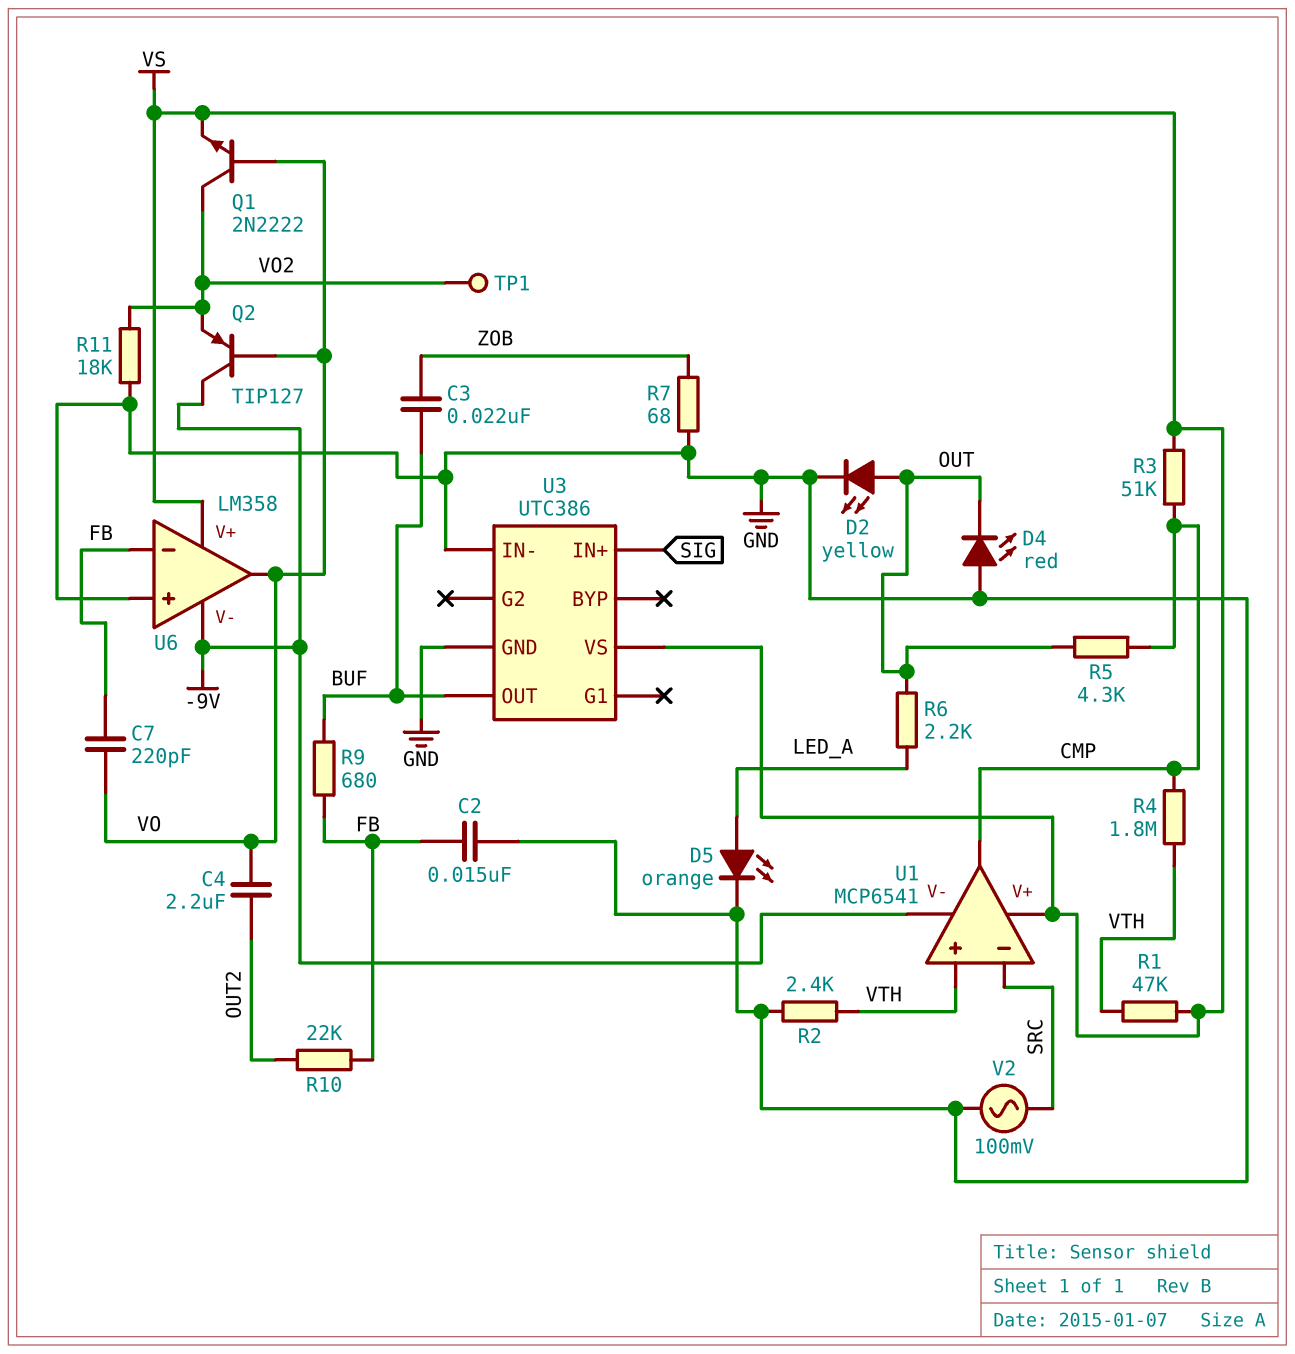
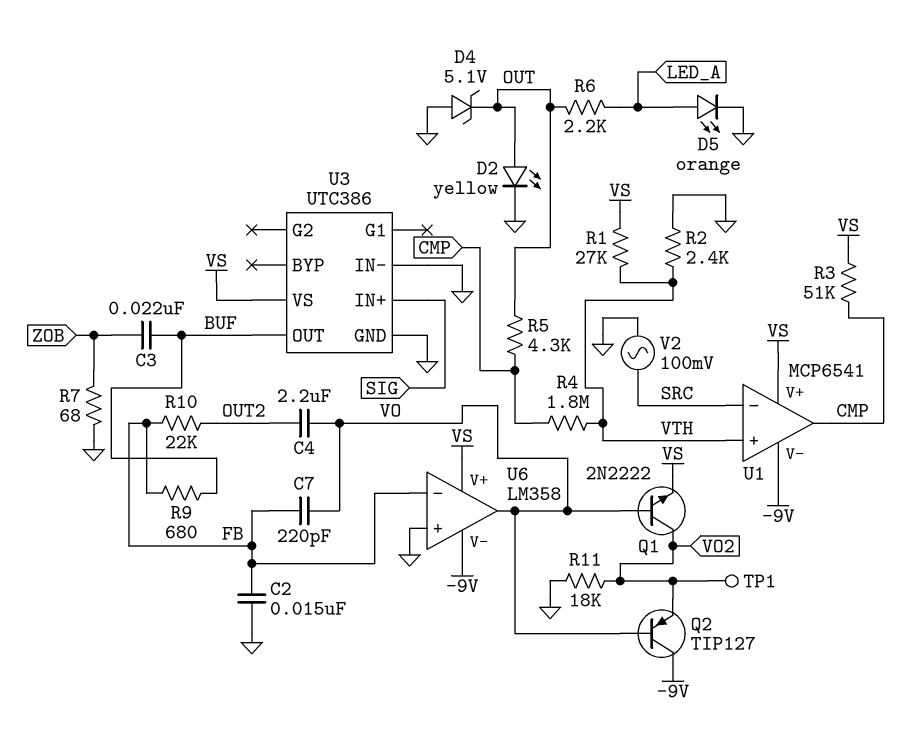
D4: LED red (A GND, K OUT) -> zener 5.1V (A GND, K OUT)
R1: 47k (VS, VTH) -> 27k (VS, VTH)

